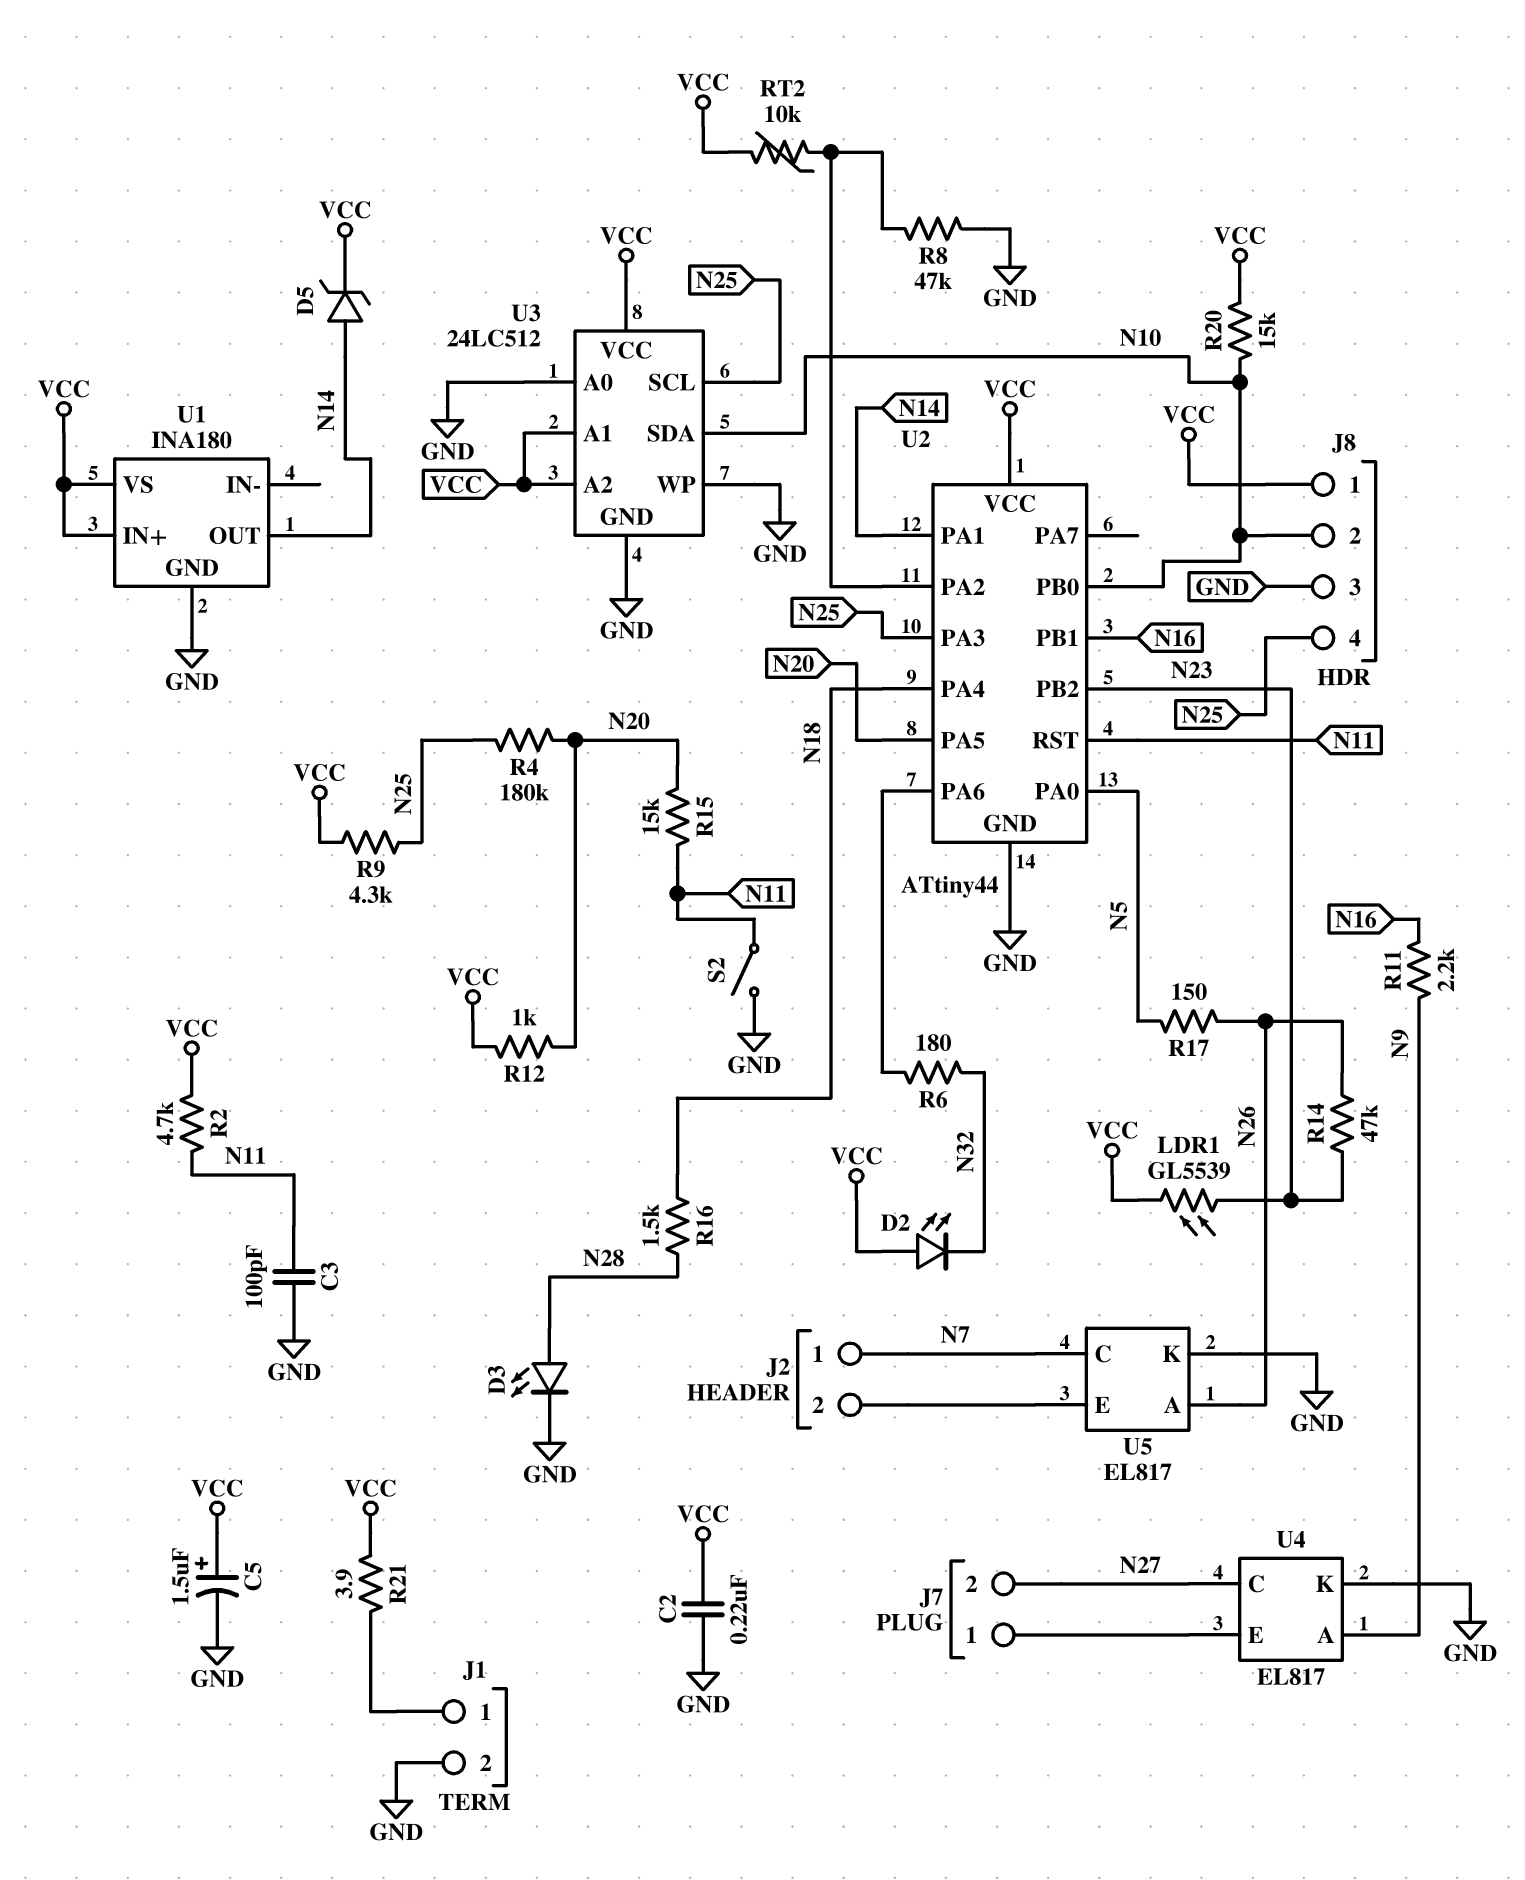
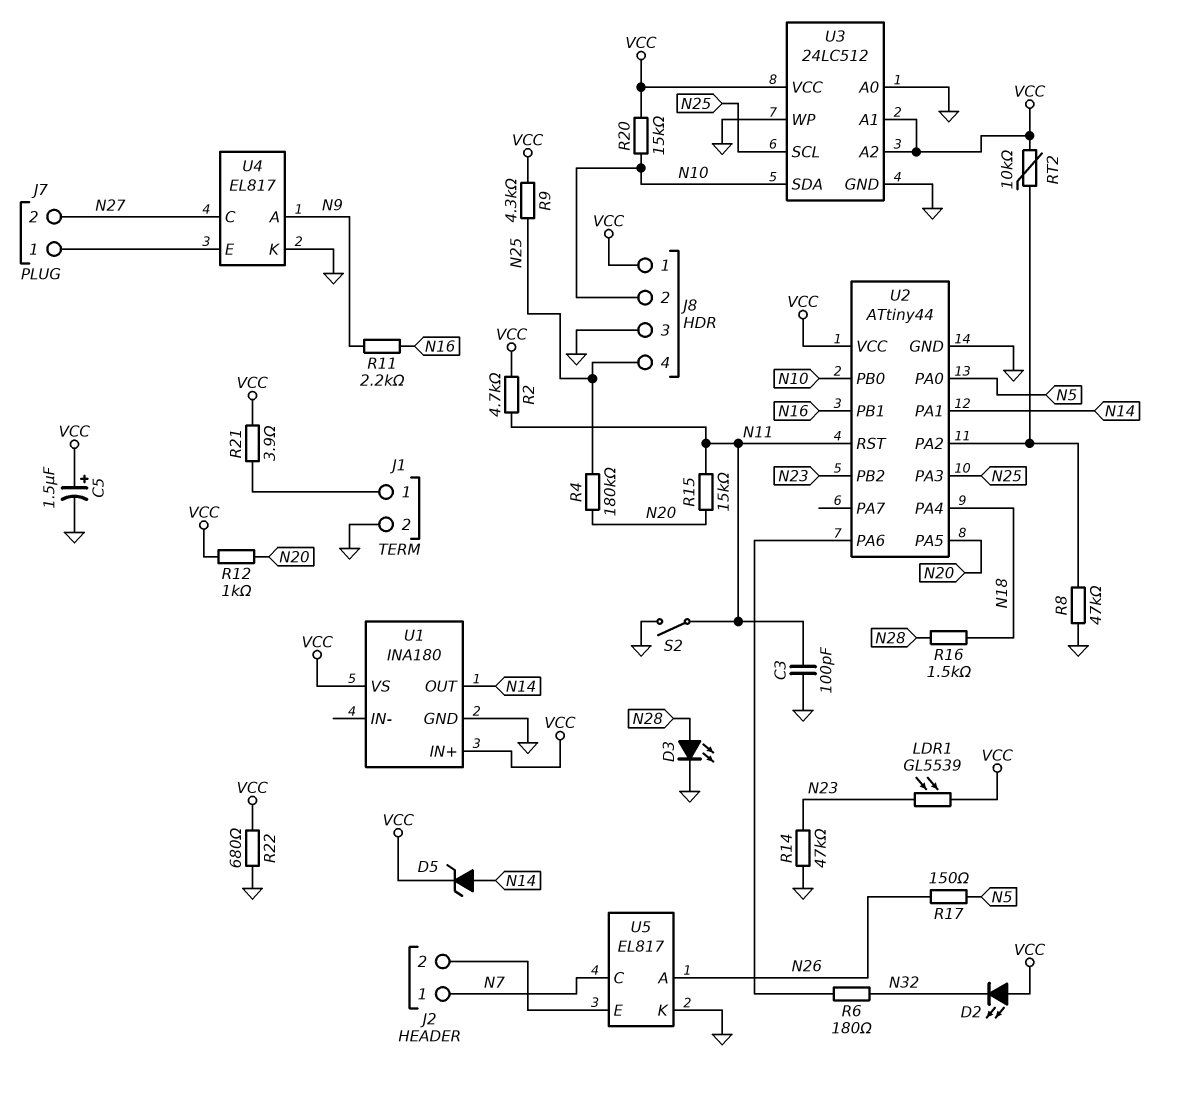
C2: 220nF (GND, VCC) -> none
R14: 47k (N23, N26) -> 47k (GND, N23)
R22: none -> 680 (GND, VCC)

